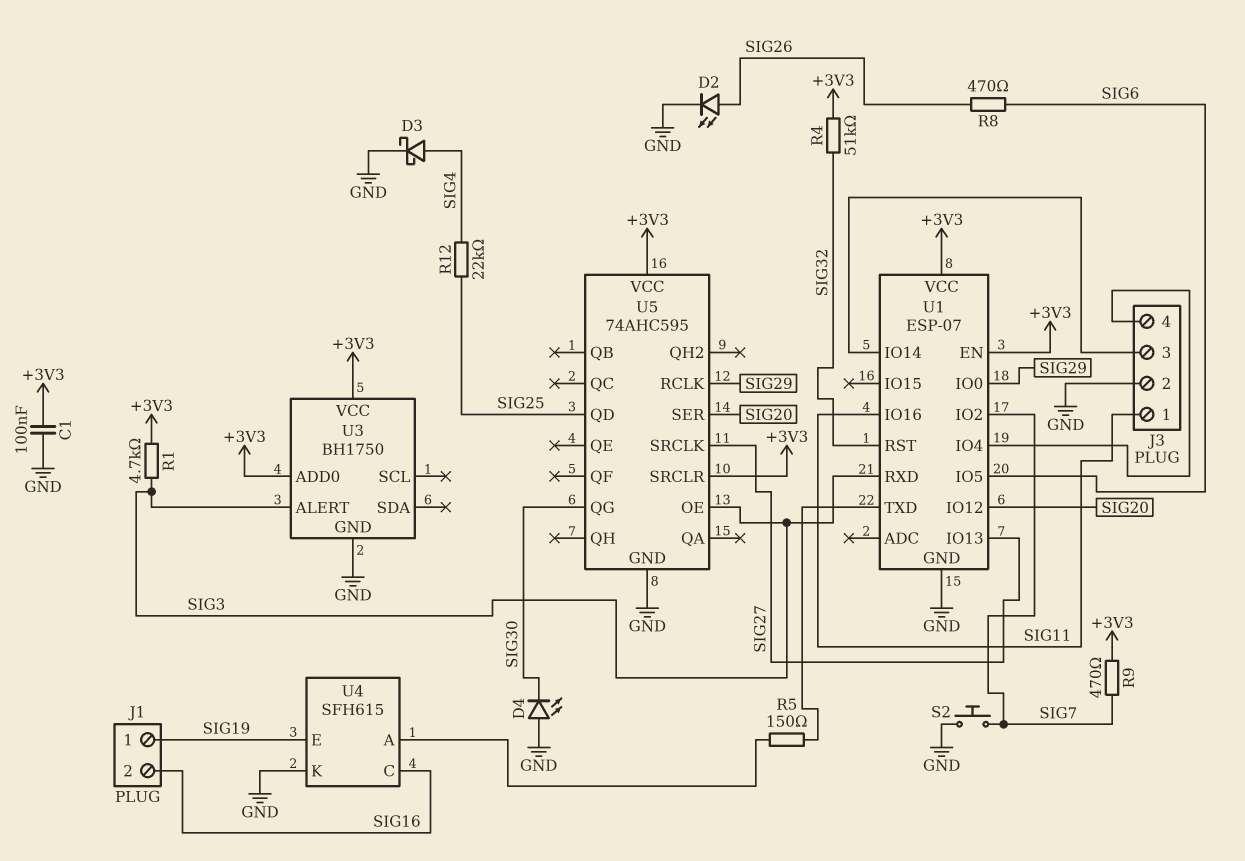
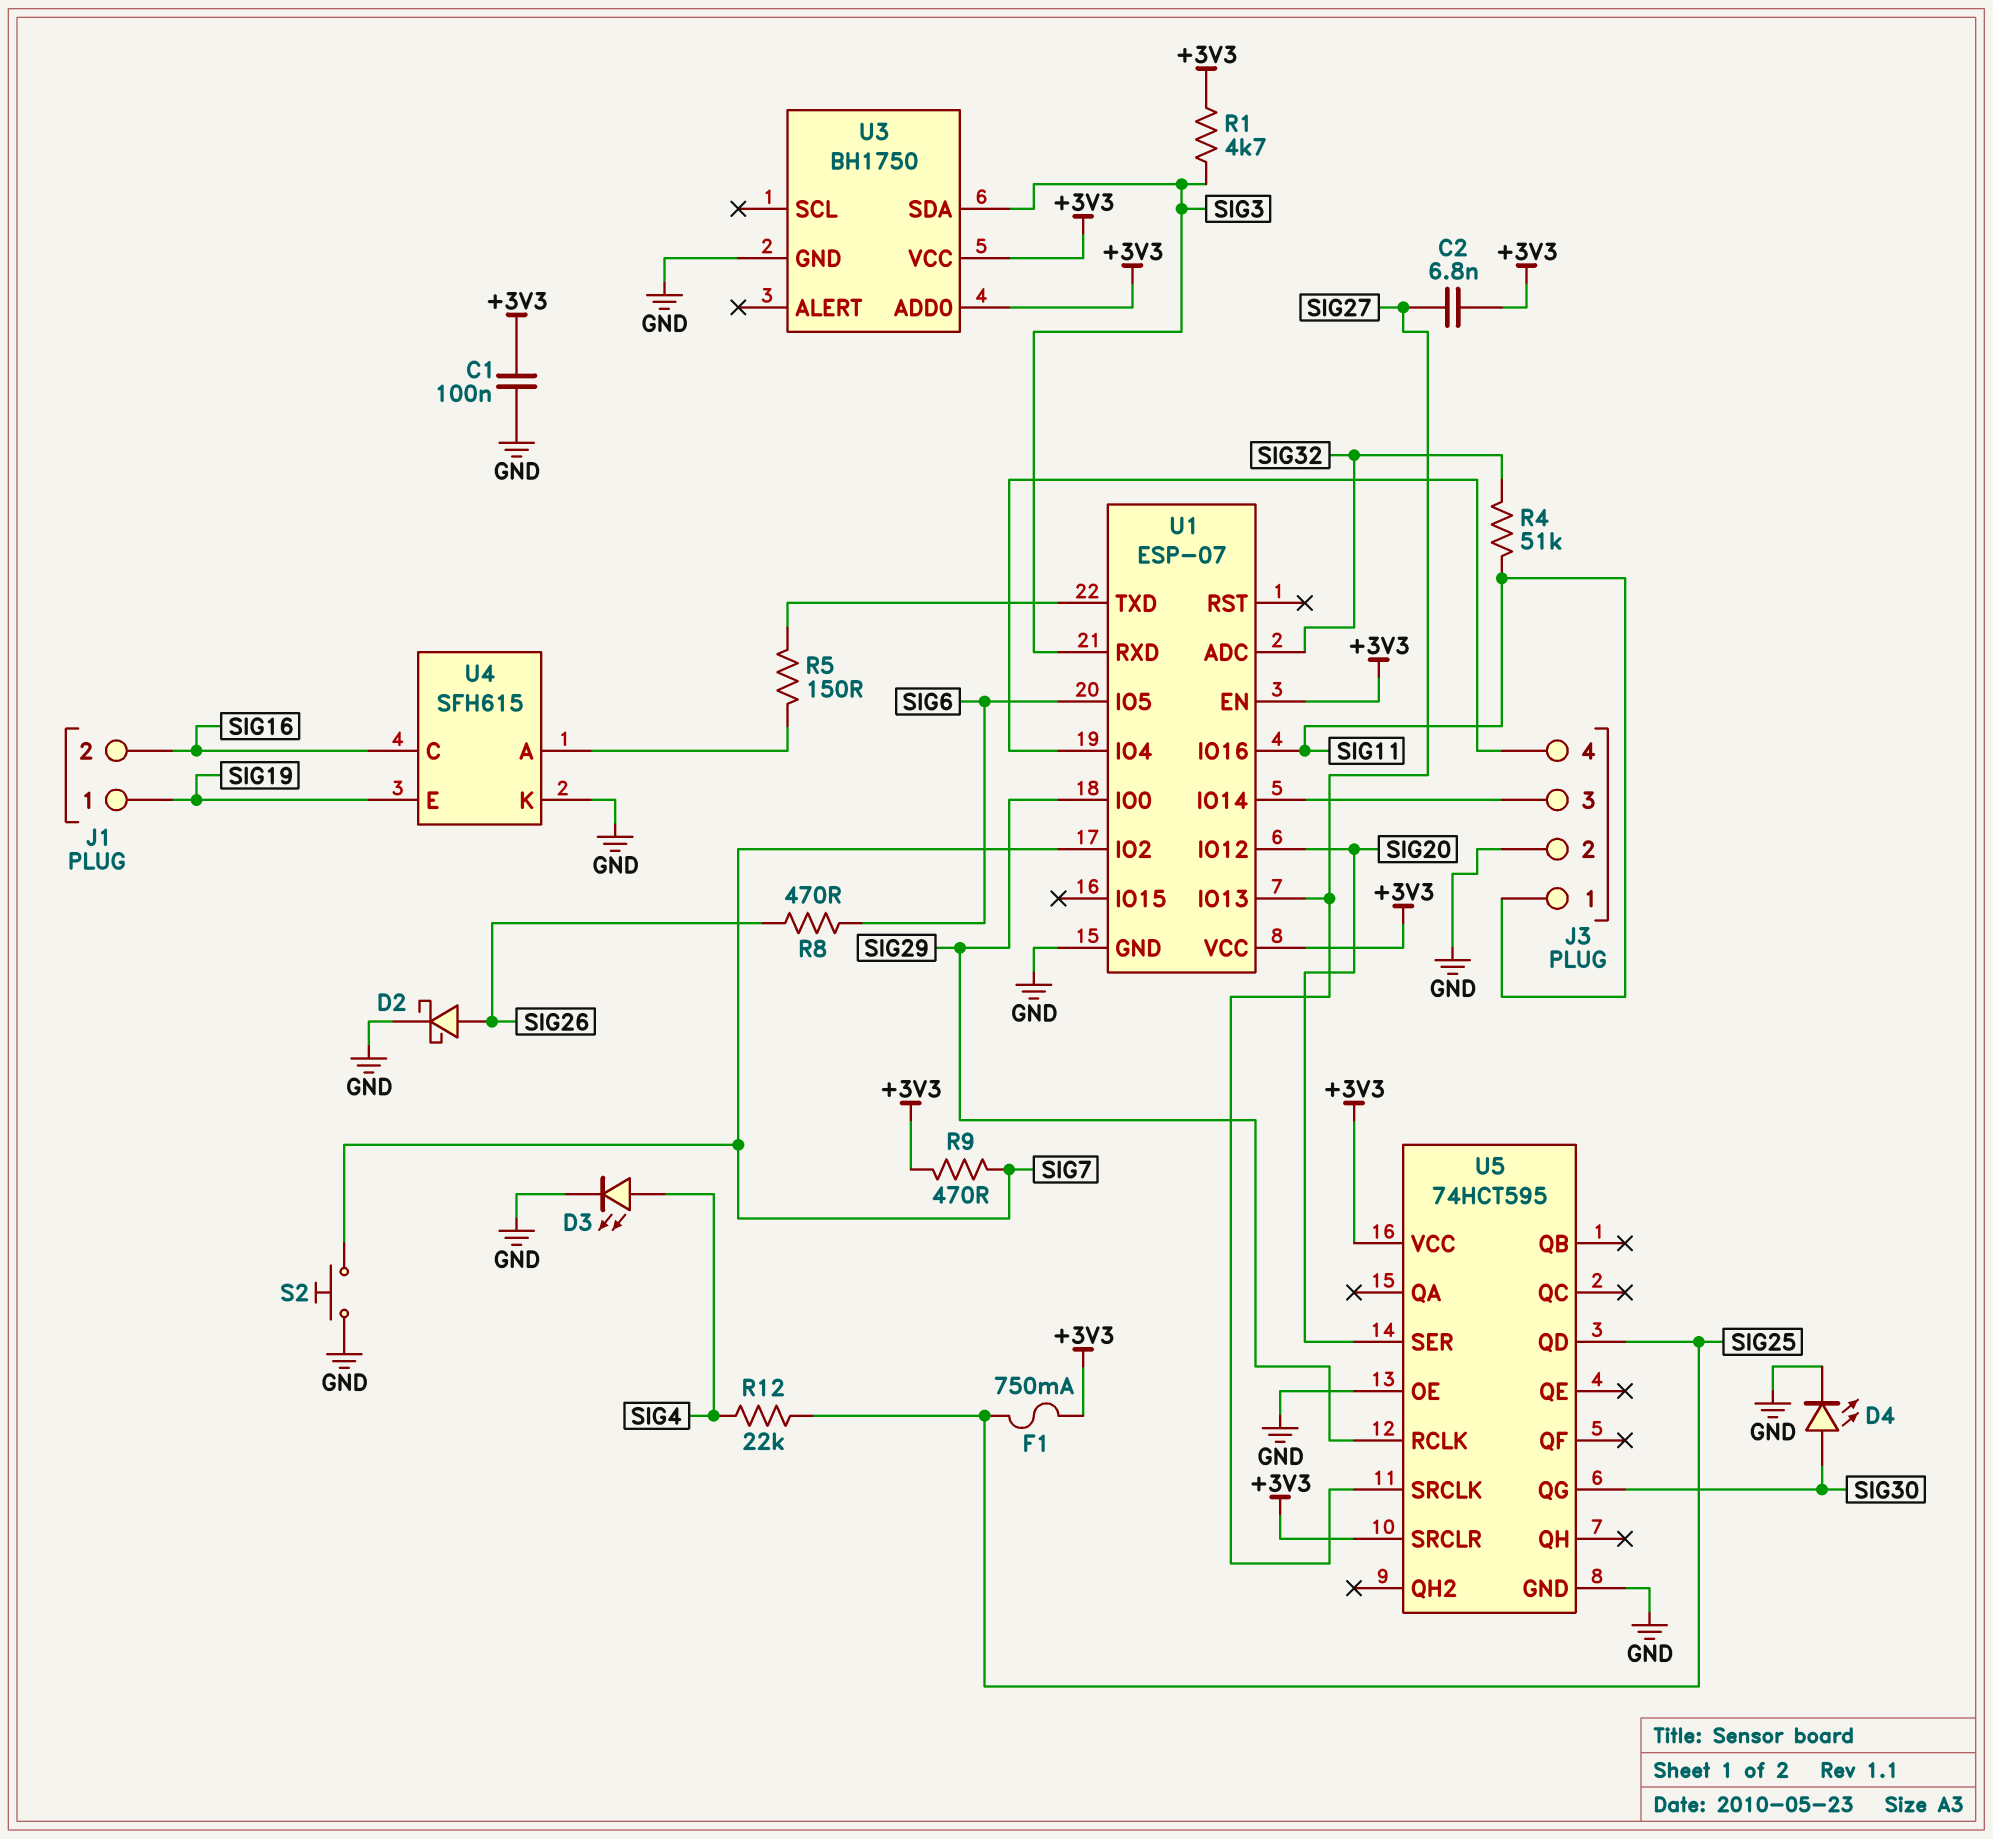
C2: none -> 6.8nF (+3V3, SIG27)
D2: LED (A SIG26, K GND) -> schottky (A SIG26, K GND)
D3: schottky (A SIG4, K GND) -> LED (A SIG4, K GND)
D4: LED (A GND, K SIG30) -> LED (A SIG30, K GND)
F1: none -> 750mA (+3V3, SIG25)
R4: 51k (+3V3, SIG32) -> 51k (SIG11, SIG32)
U1 pin ADC: none -> SIG32
U1 pin RST: SIG32 -> none
U3 pin ALERT: SIG3 -> none
U3 pin SDA: none -> SIG3
U5: 74AHC595 -> 74HCT595
U5 pin OE: SIG3 -> GND

